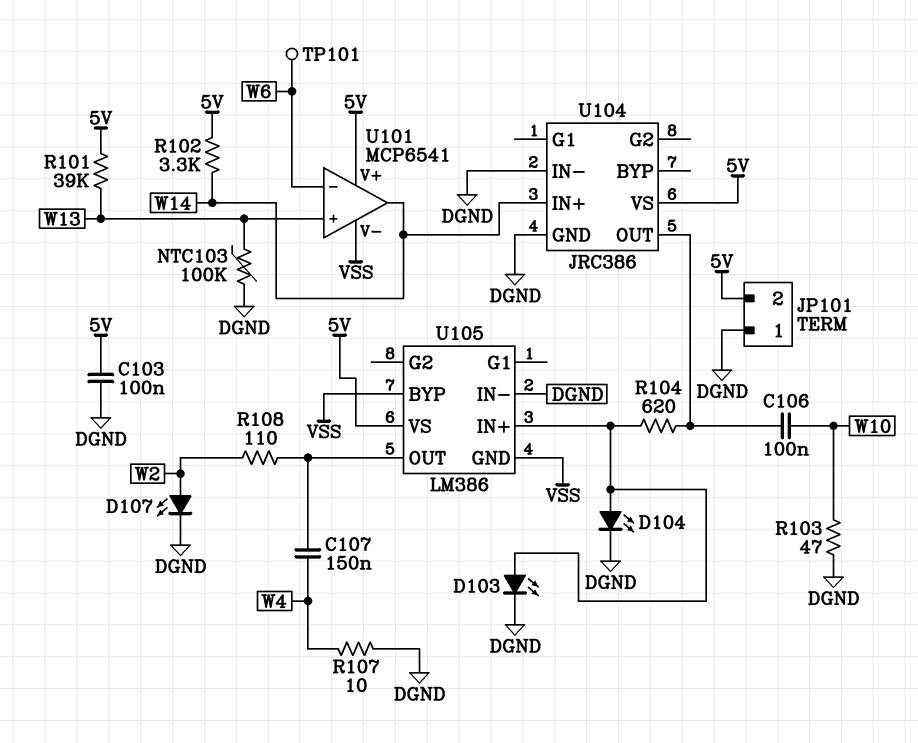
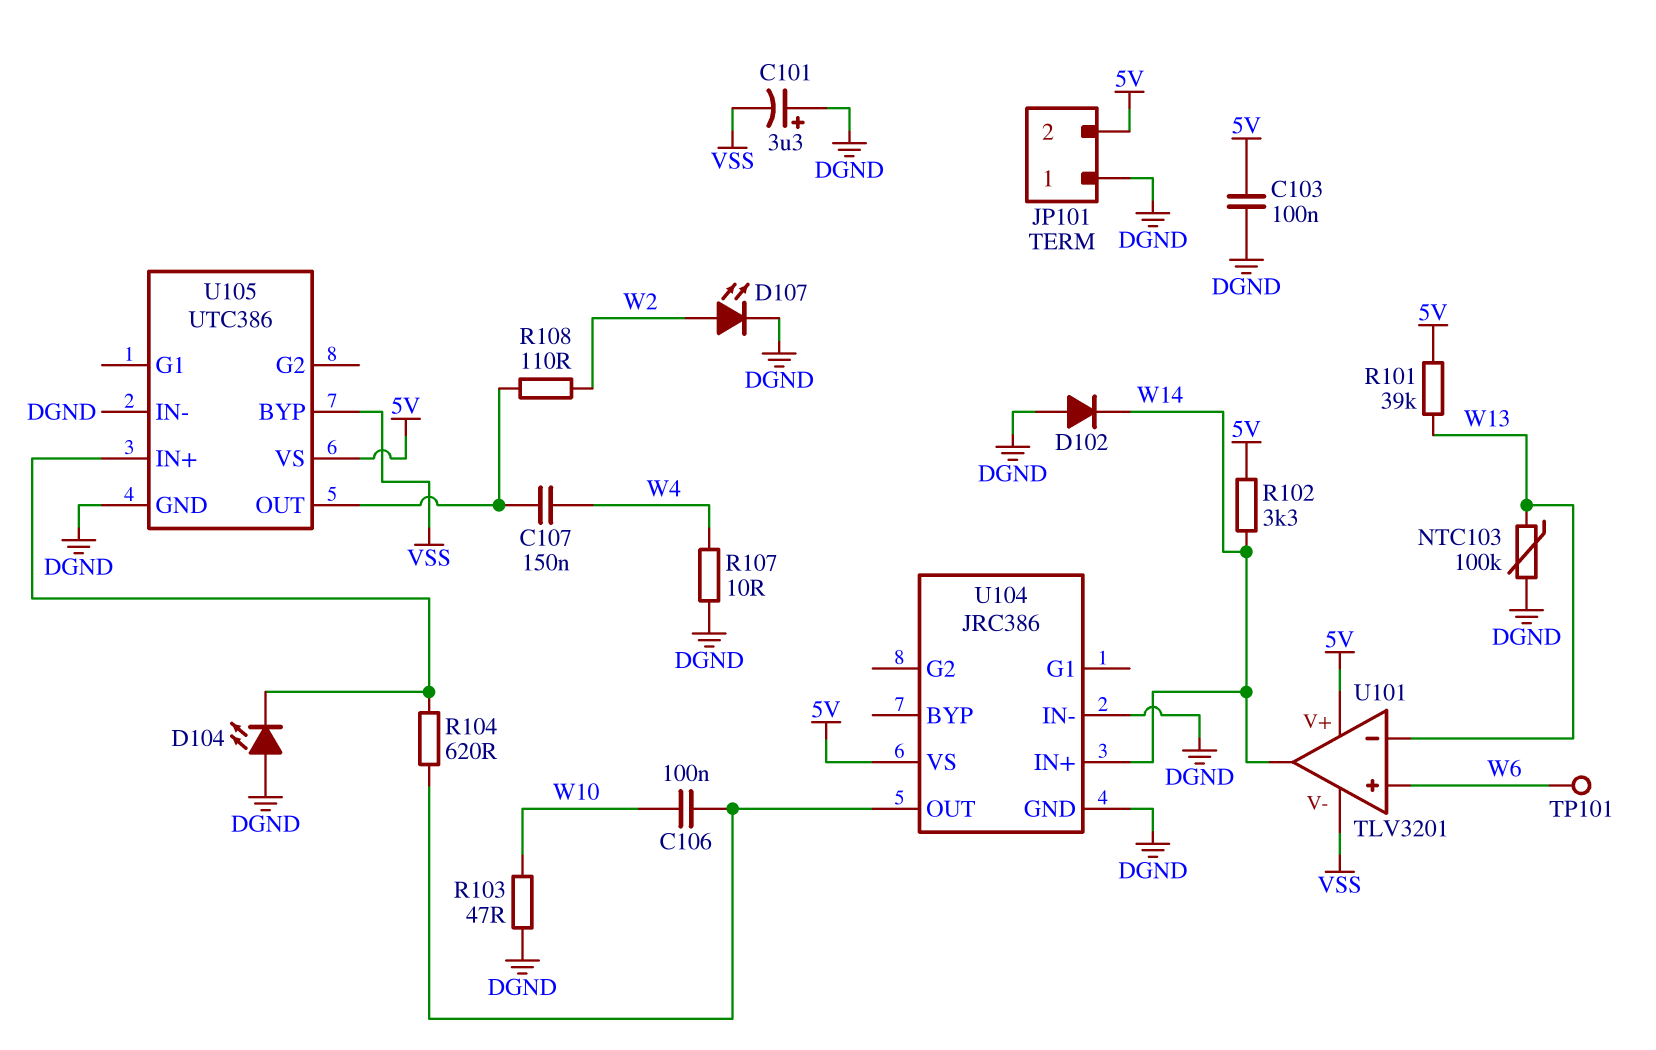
C101: none -> 3.3uF (plus DGND, minus VSS)
D102: none -> diode (A DGND, K W14)
D103: LED (A U105/IN+, K DGND) -> none
D104: LED (A U105/IN+, K DGND) -> LED (A DGND, K U105/IN+)
U101: MCP6541 -> TLV3201
U101 pin in+: W13 -> W6
U101 pin in-: W6 -> W13
U105: LM386 -> UTC386
U105 pin GND: VSS -> DGND

